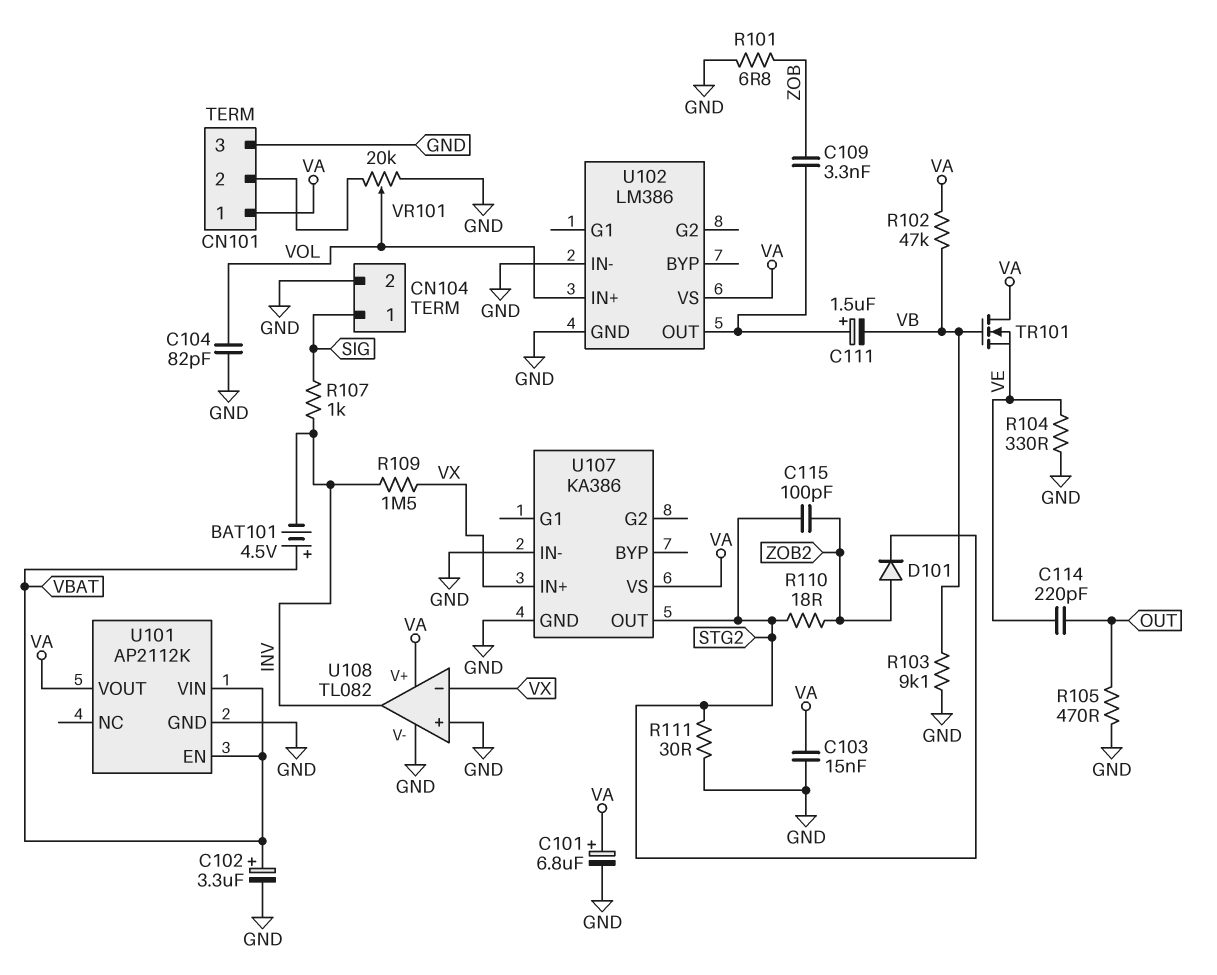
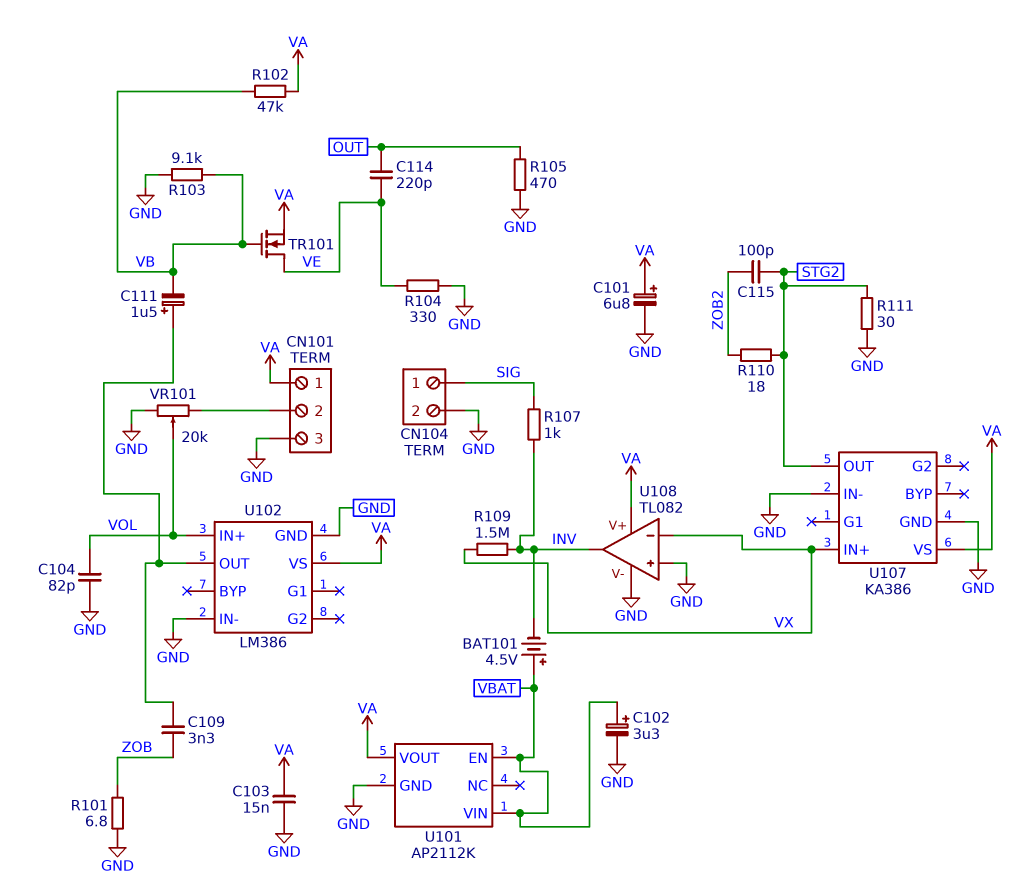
D101: diode (A ZOB2, K STG2) -> none
TR101: NMOS (G VB, D VA, S VE) -> NMOS (G VB, D VE, S VA)

